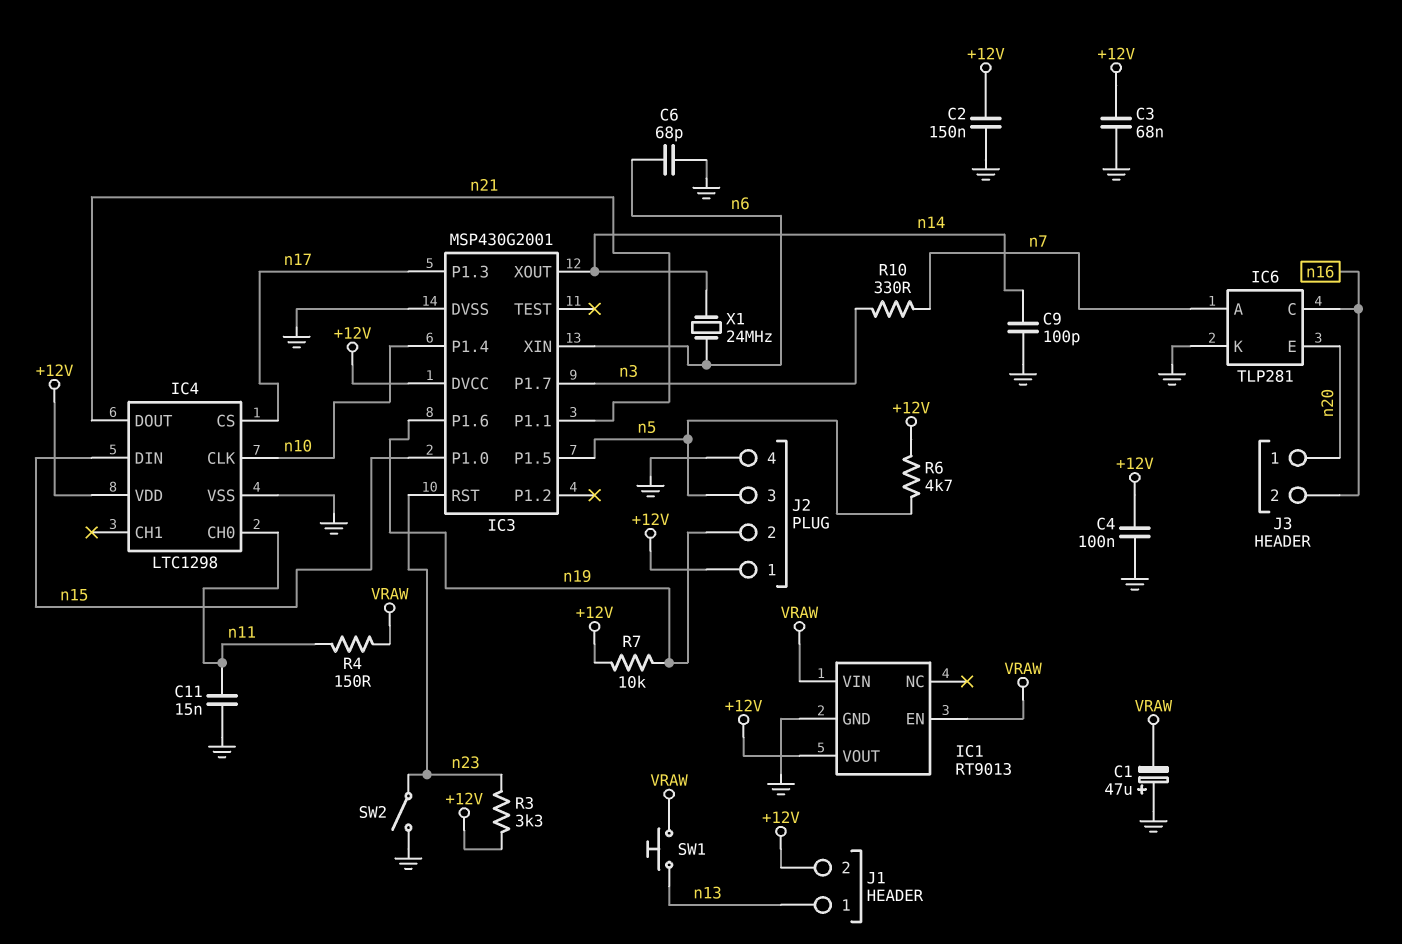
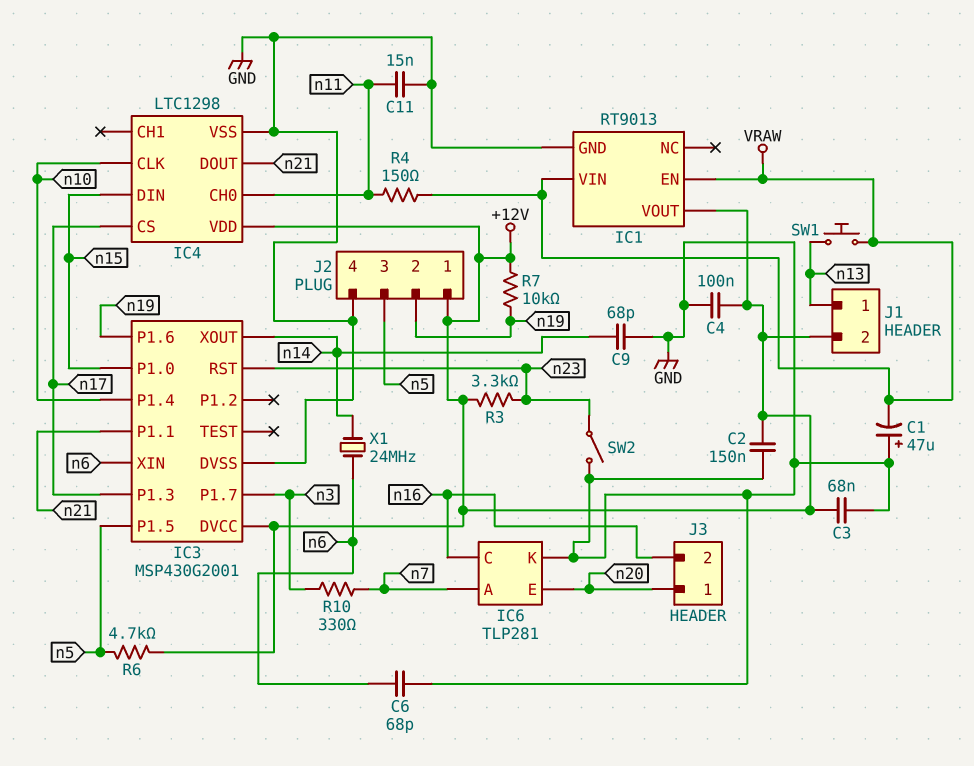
C9: 100pF (GND, n14) -> 68pF (GND, n14)

